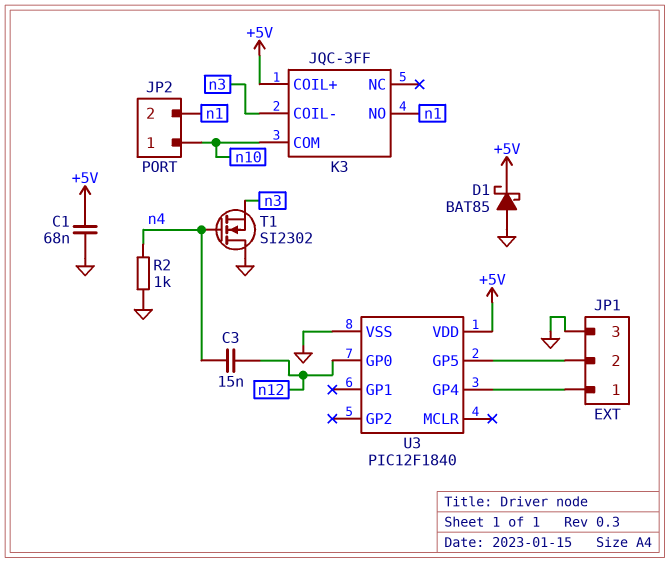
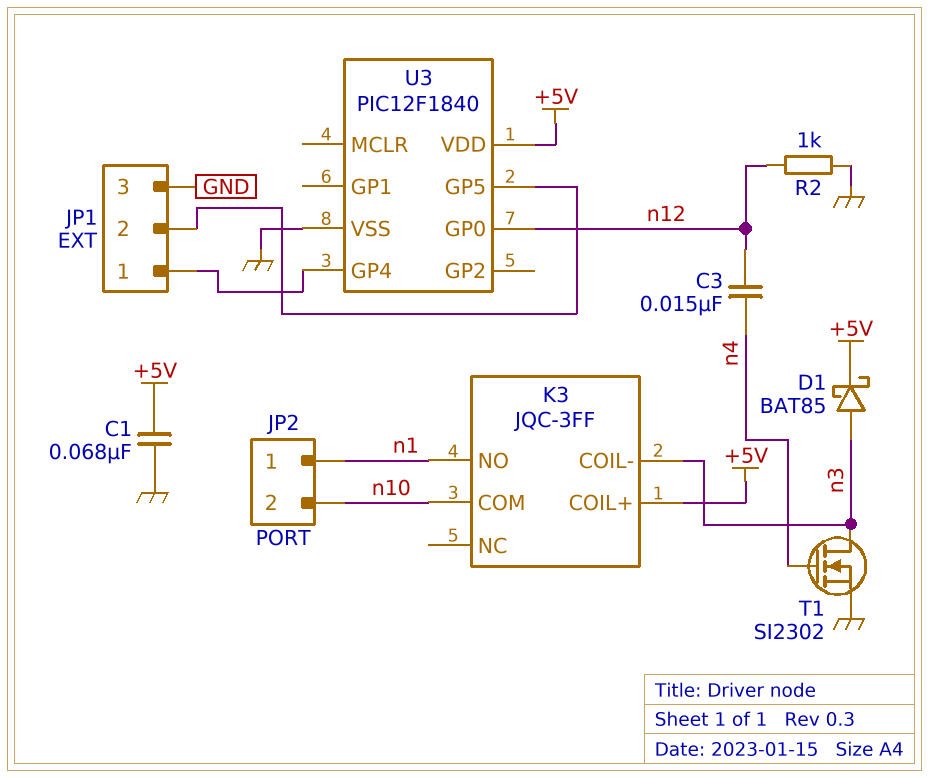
D1: schottky BAT85 (A GND, K +5V) -> schottky BAT85 (A n3, K +5V)
JP2 pin 1: n10 -> n1
JP2 pin 2: n1 -> n10
R2: 1k (GND, n4) -> 1k (GND, n12)
T1: NMOS SI2302 (G n4, D GND, S n3) -> NMOS SI2302 (G n4, D n3, S GND)

